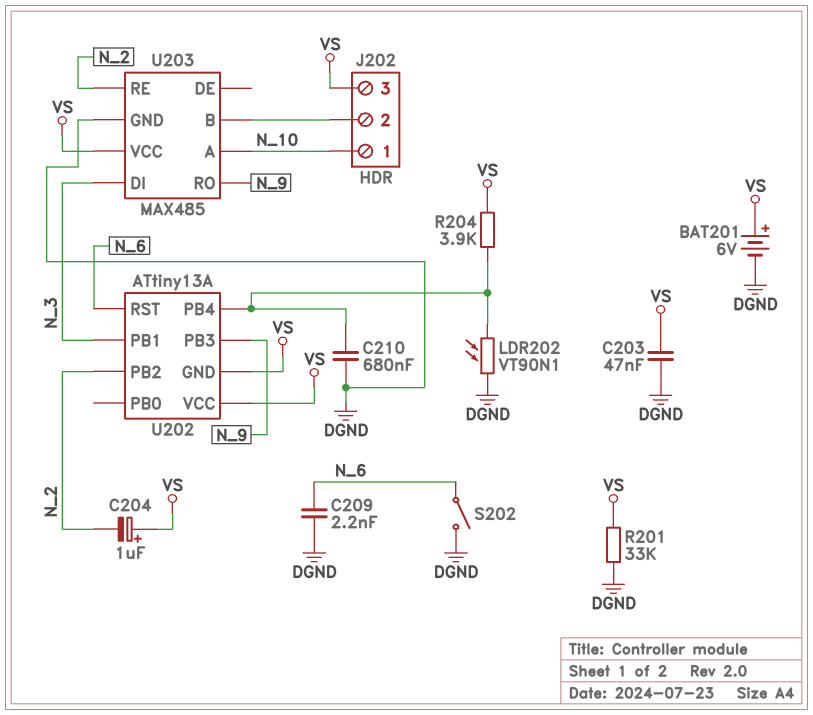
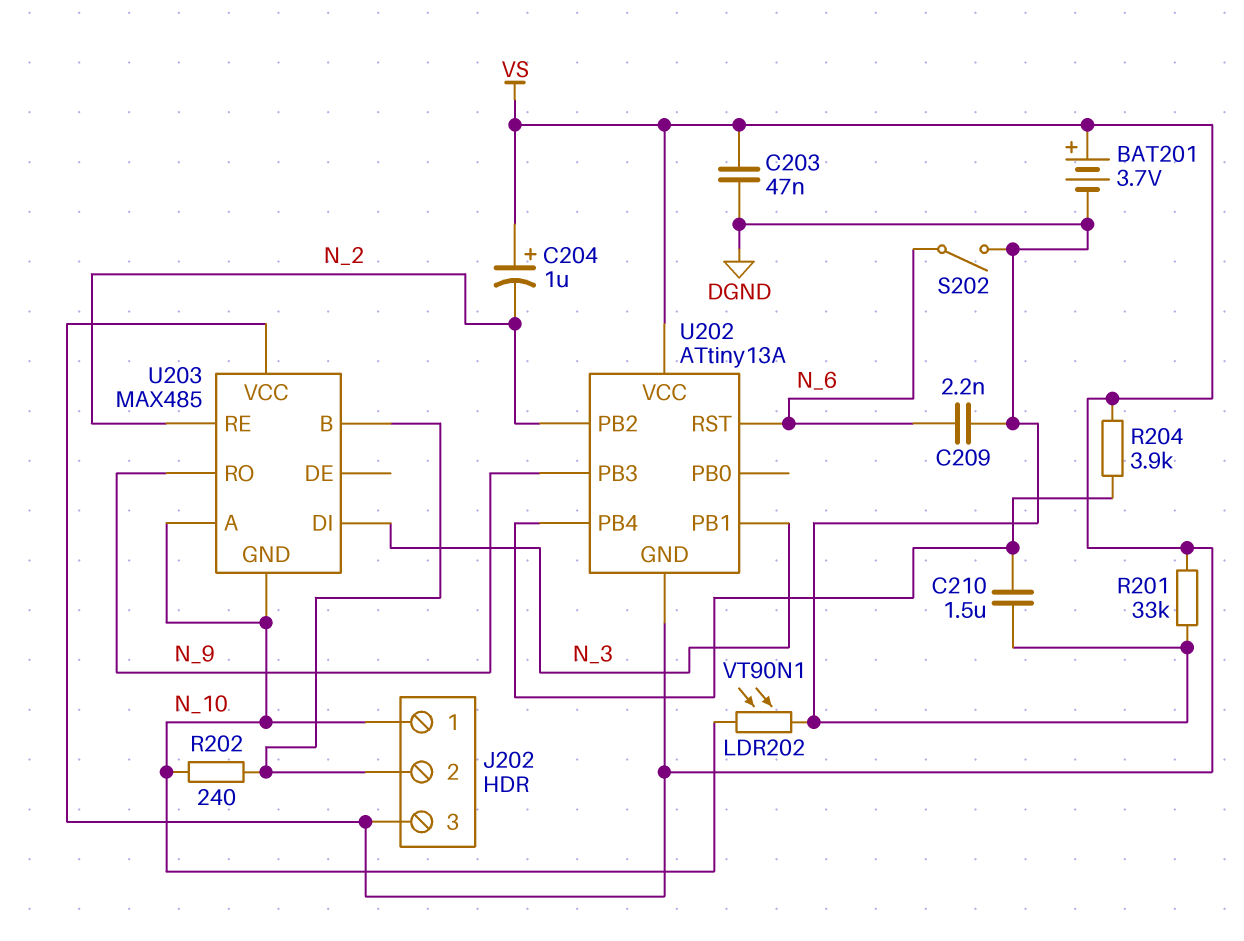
BAT201: 6V (plus VS, minus DGND) -> 3.7V (plus VS, minus DGND)
C210: 680nF (DGND, U202/PB4) -> 1.5uF (DGND, U202/PB4)
LDR202: VT90N1 (DGND, U202/PB4) -> VT90N1 (DGND, N_10)
R202: none -> 240 (J202/2, N_10)
U203 pin GND: DGND -> N_10

